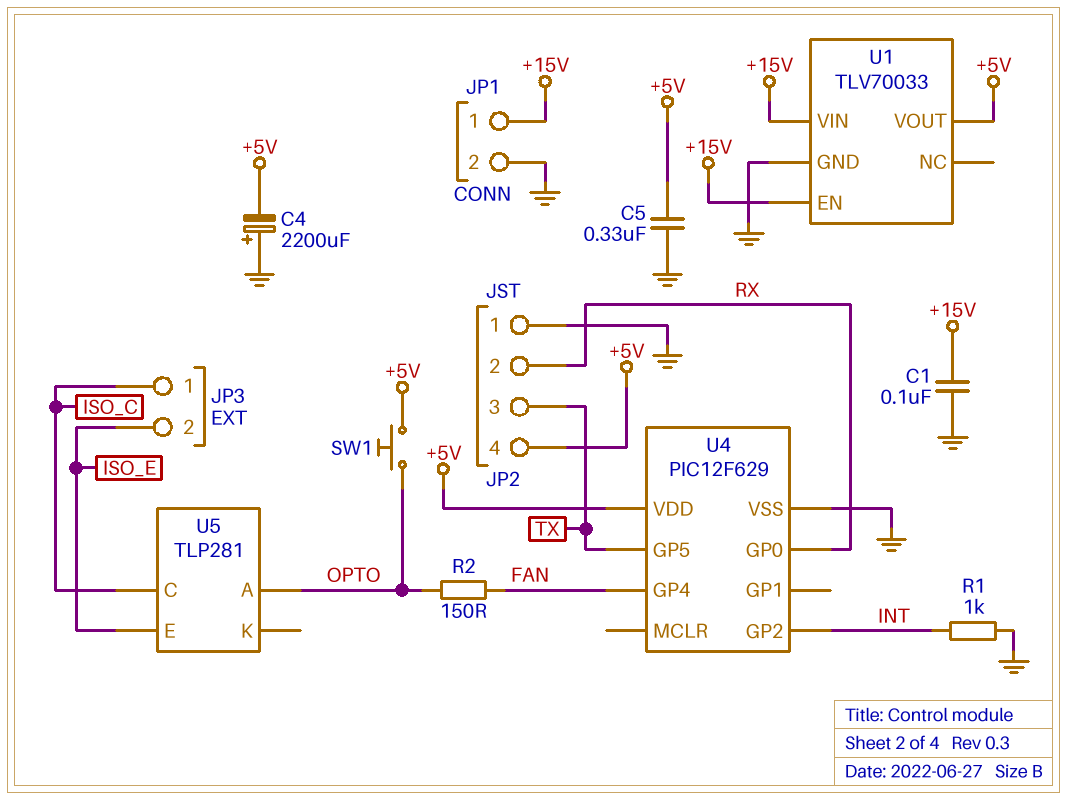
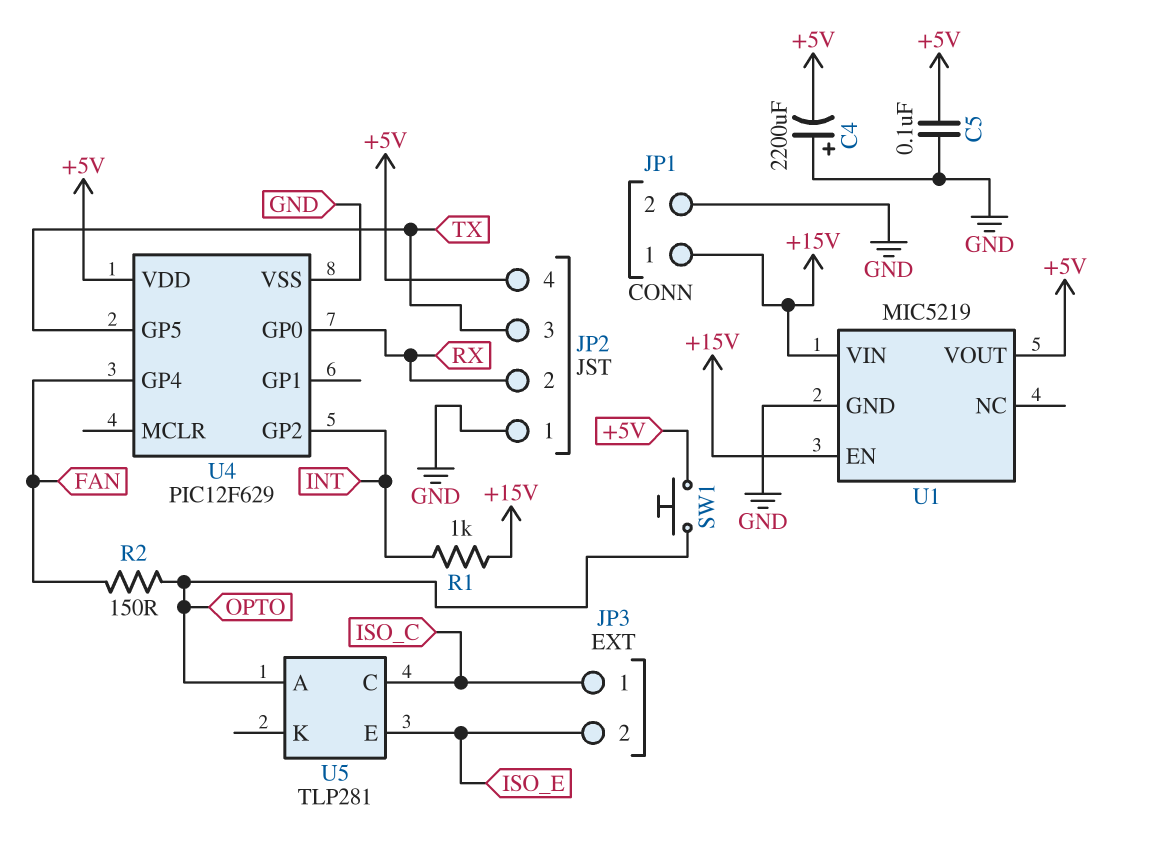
C1: 100nF (+15V, GND) -> none
C5: 330nF (+5V, GND) -> 100nF (+5V, GND)
R1: 1k (GND, INT) -> 1k (+15V, INT)
U1: TLV70033 -> MIC5219

